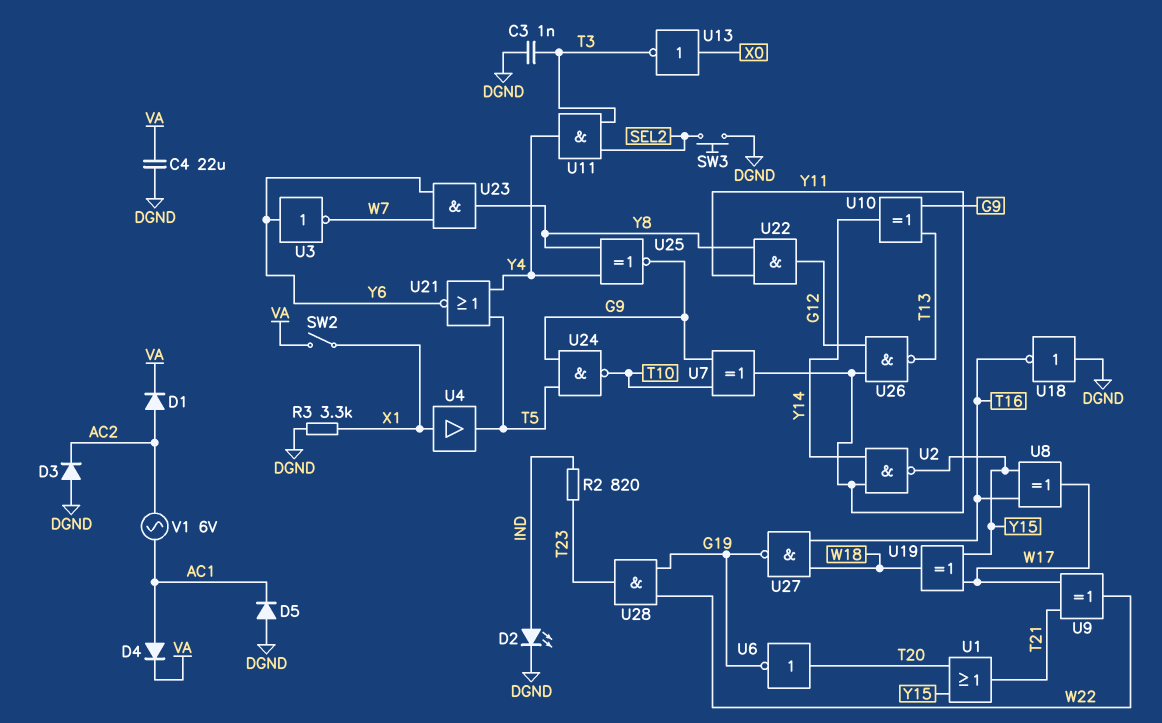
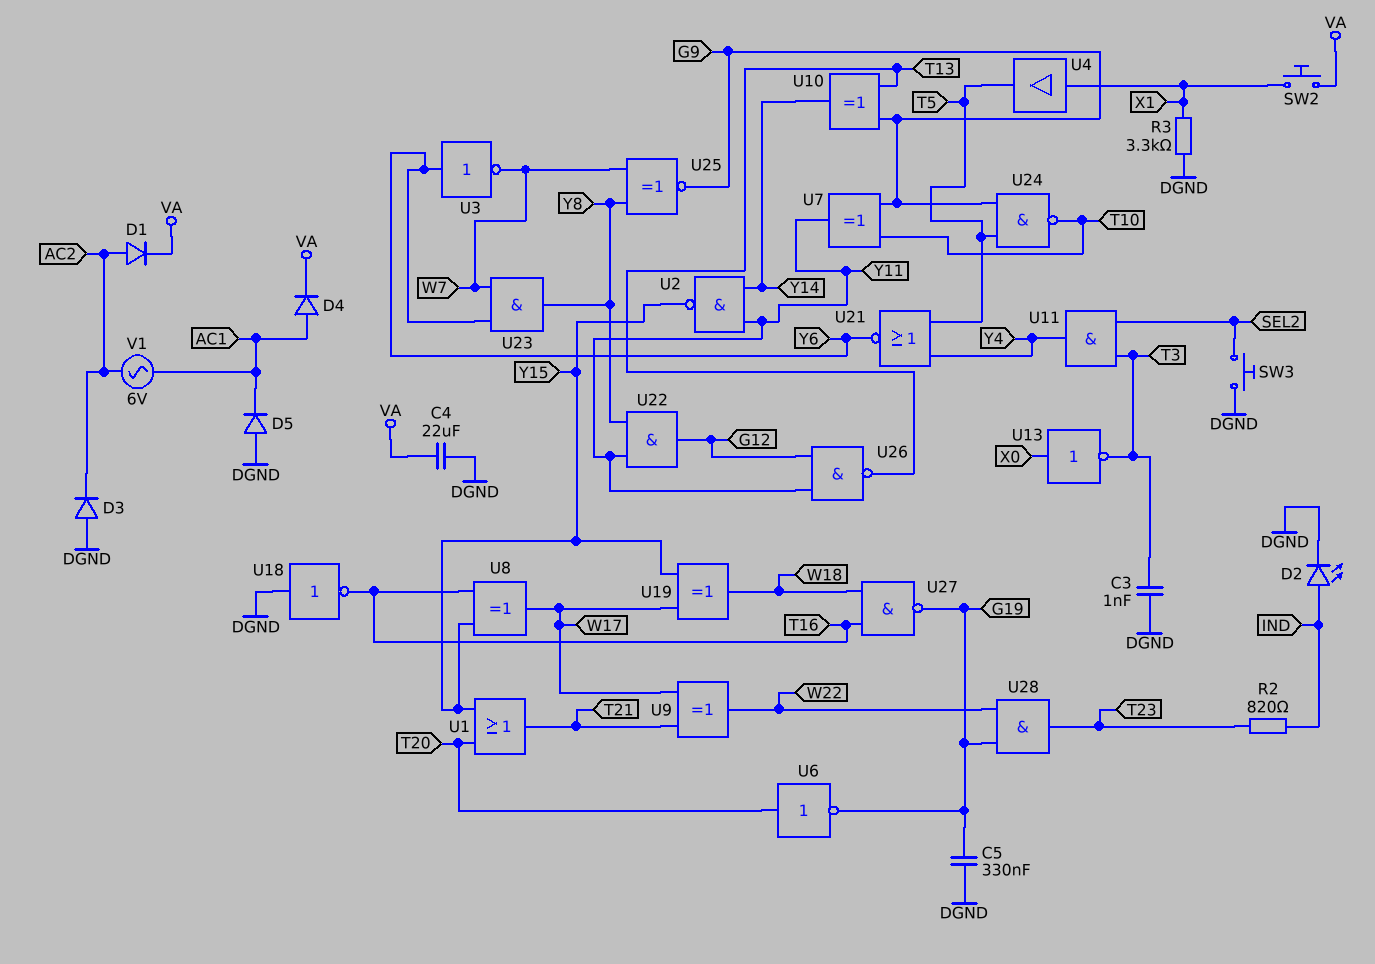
C5: none -> 330nF (DGND, G19)
SW2: switch (VA, X1) -> button (VA, X1)
U25: XNOR (in Y4, in Y8, out G9) -> XNOR (in W7, in Y8, out G9)

